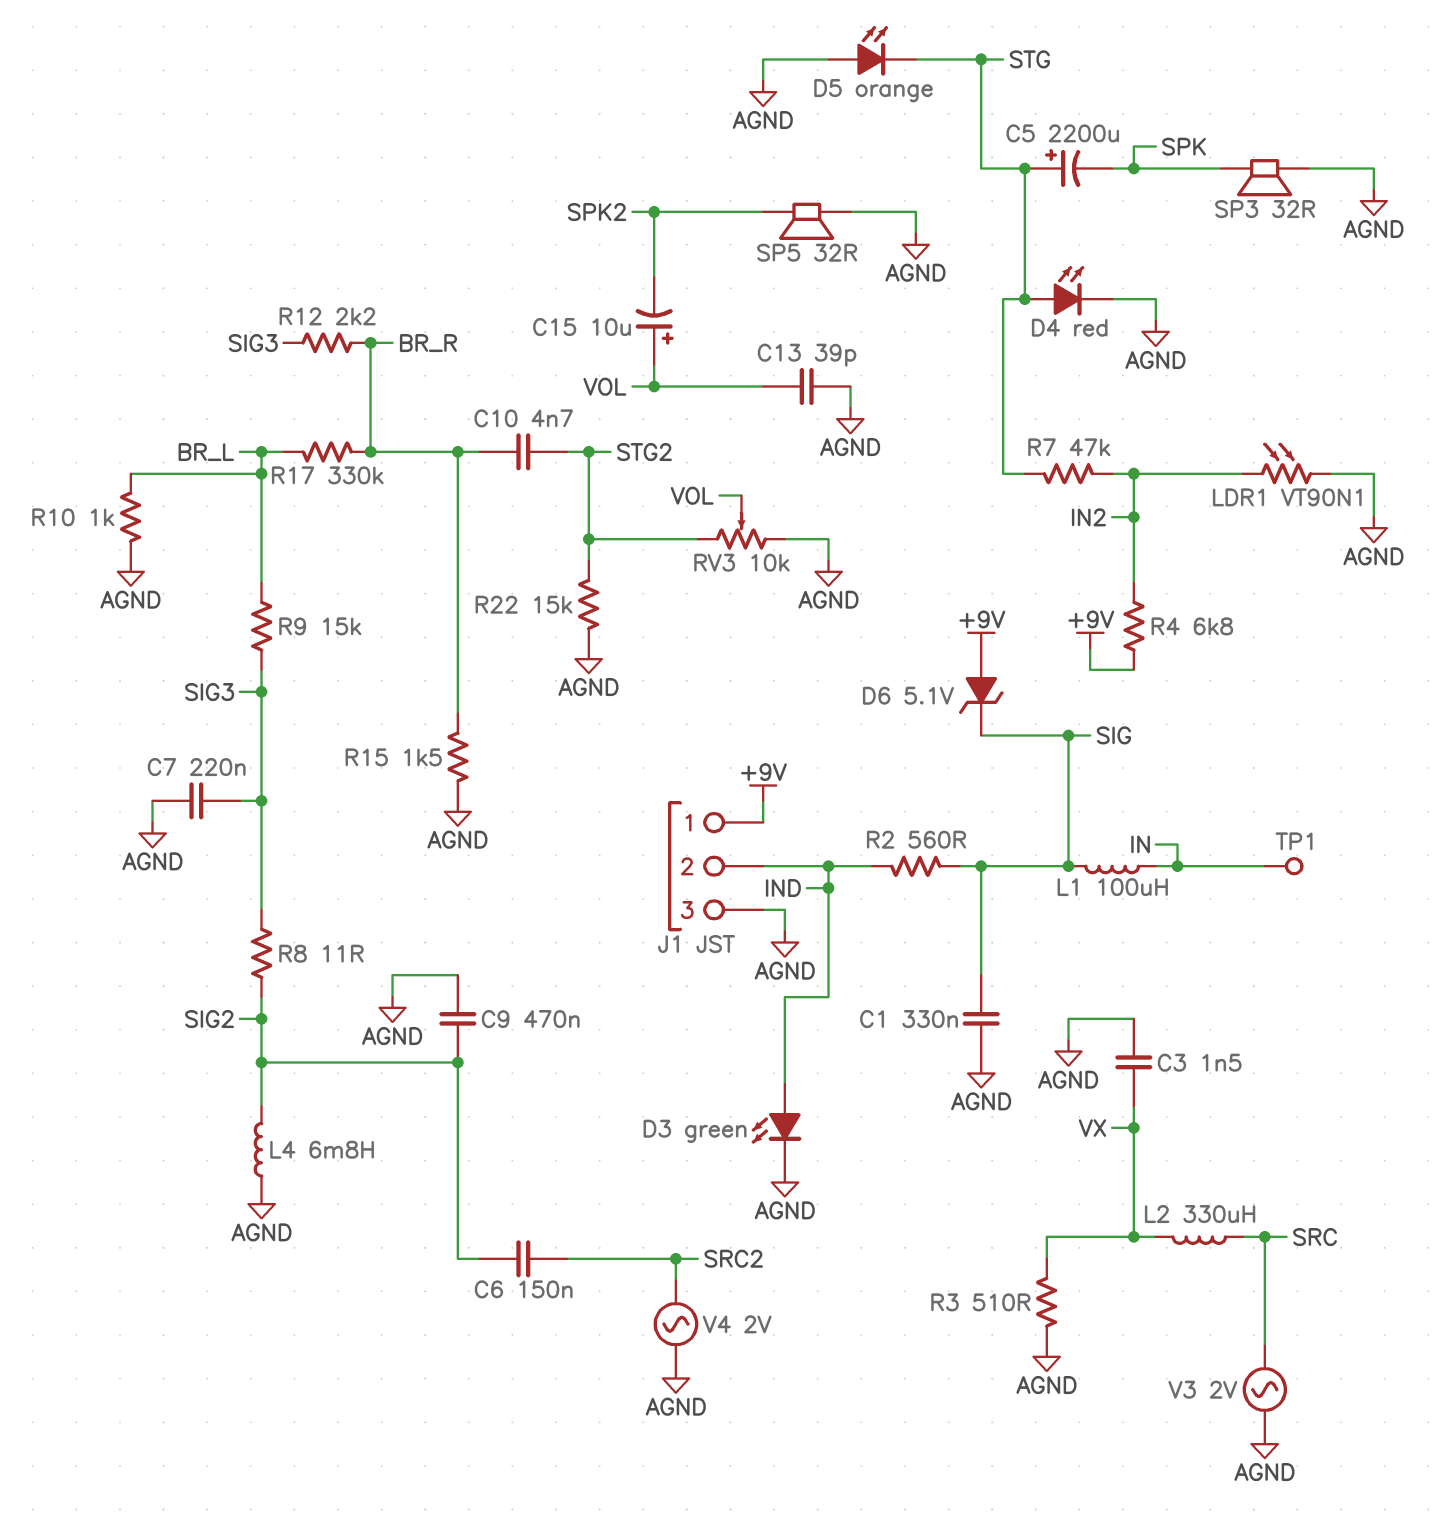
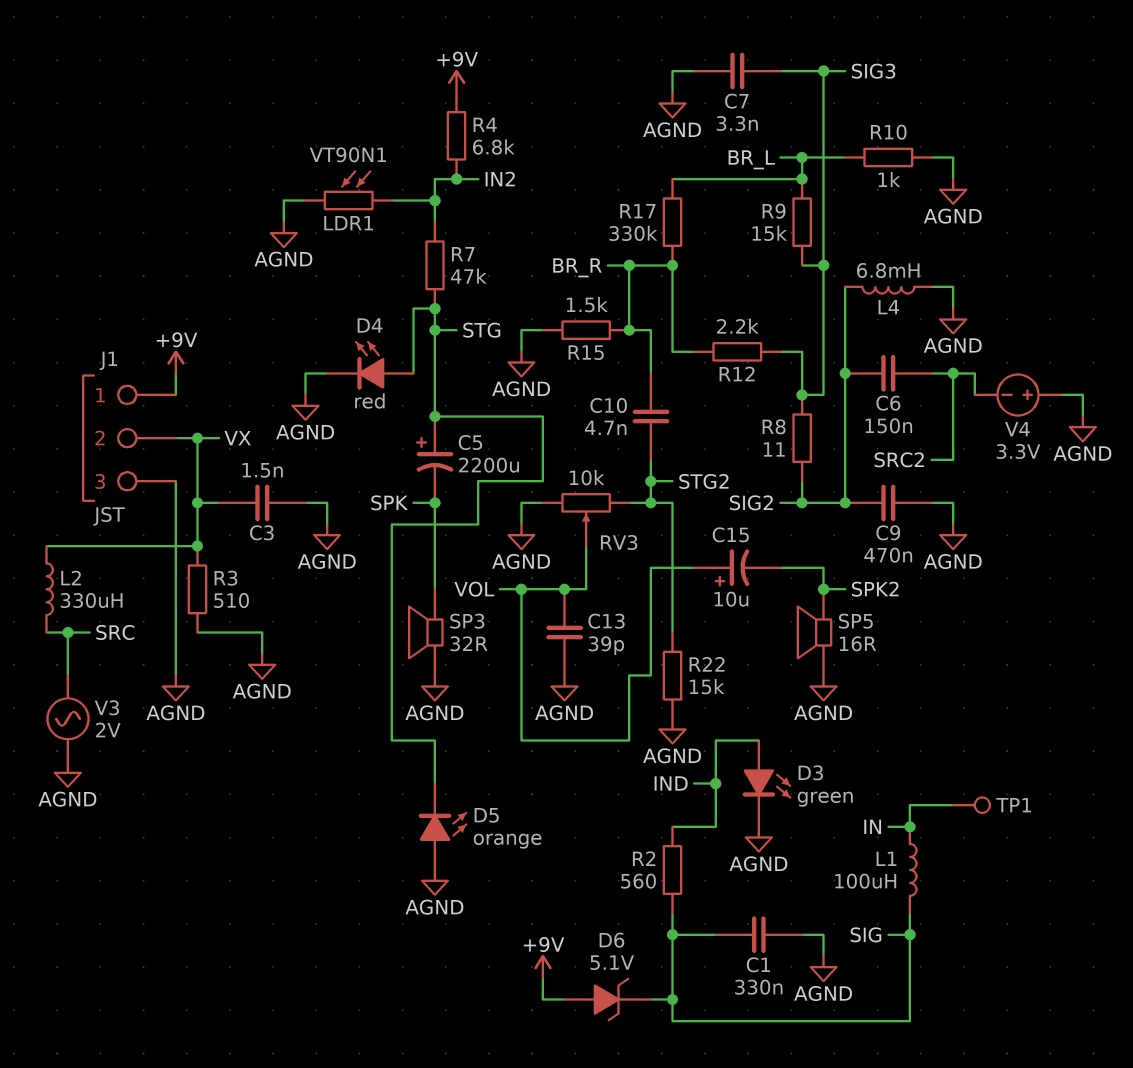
C7: 220nF (AGND, SIG3) -> 3.3nF (AGND, SIG3)
J1 pin 2: IND -> VX
SP5: speaker 32R (AGND, SPK2) -> speaker 16R (AGND, SPK2)
V4: AC 2V (AGND, SRC2) -> 3.3V (plus AGND, minus SRC2)

